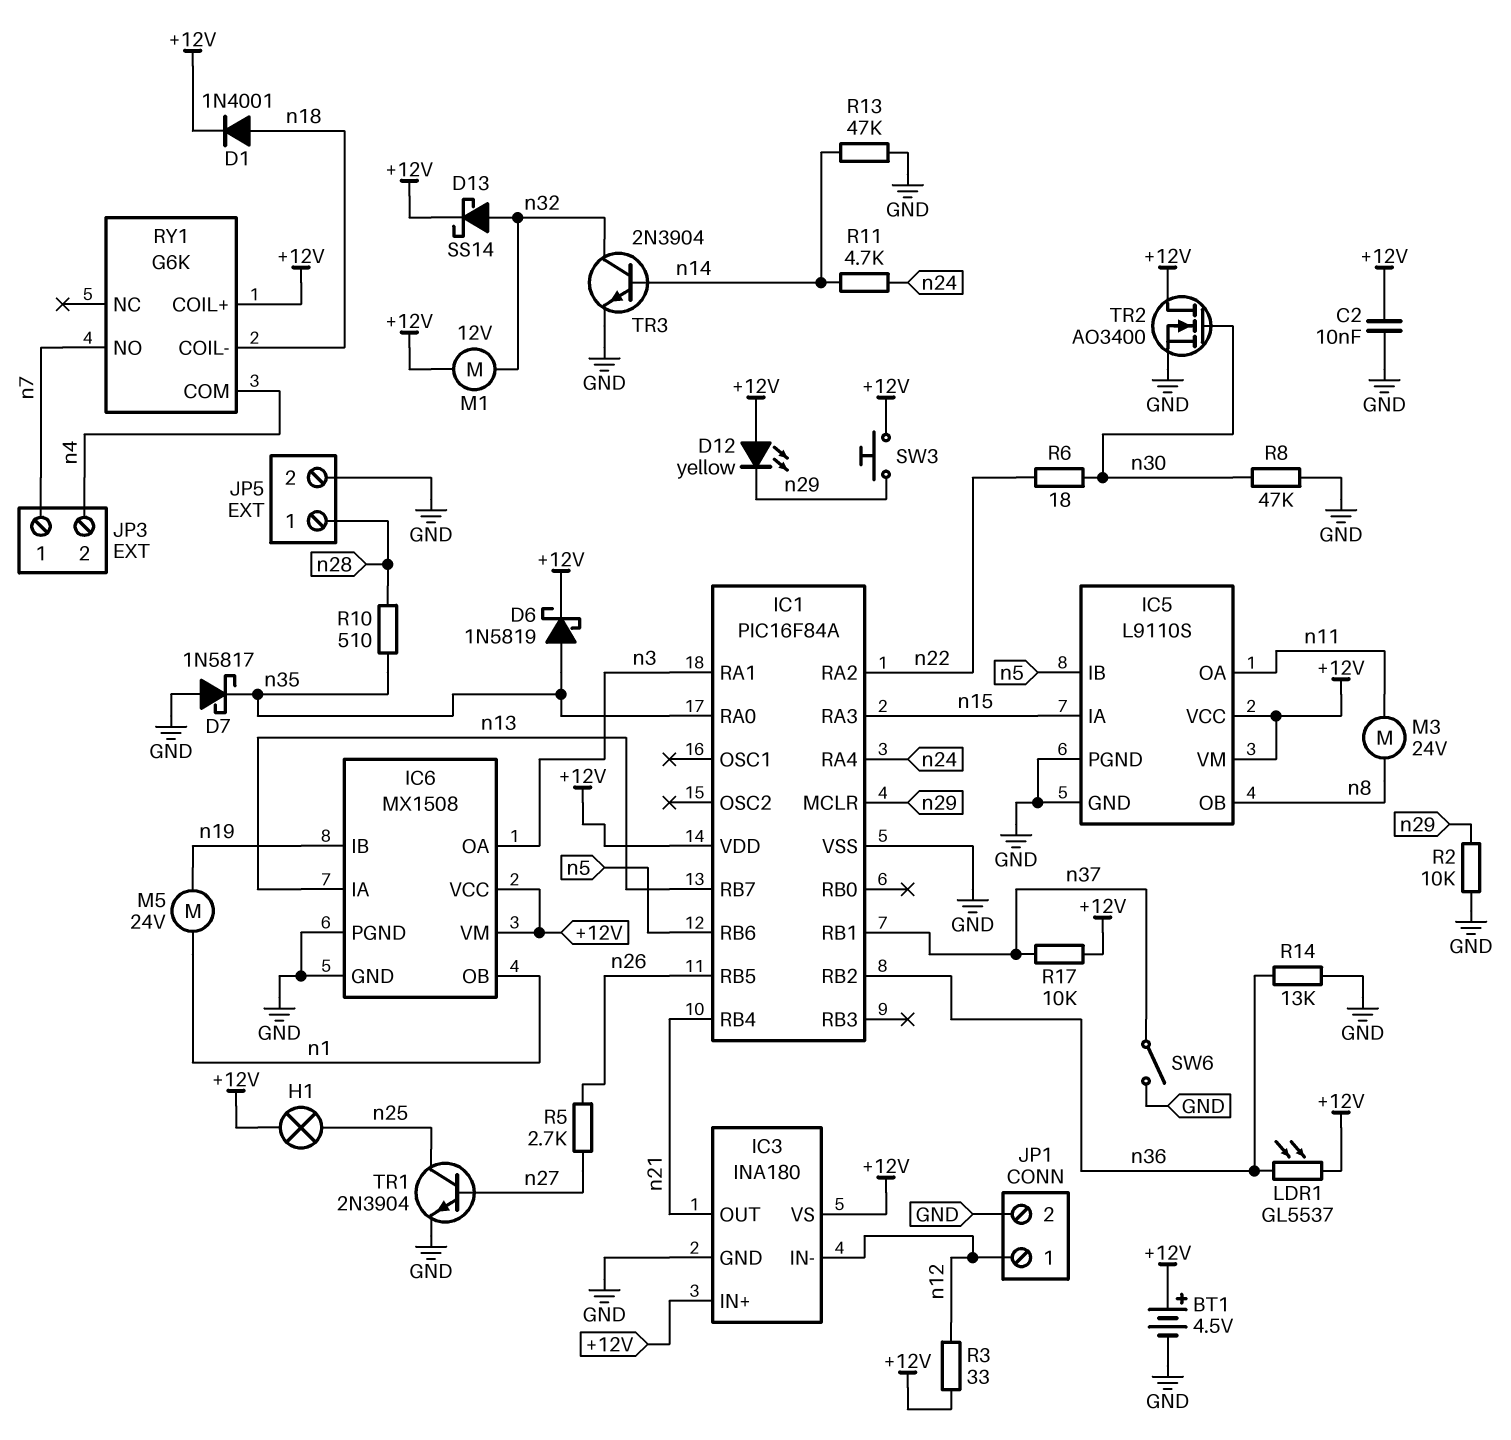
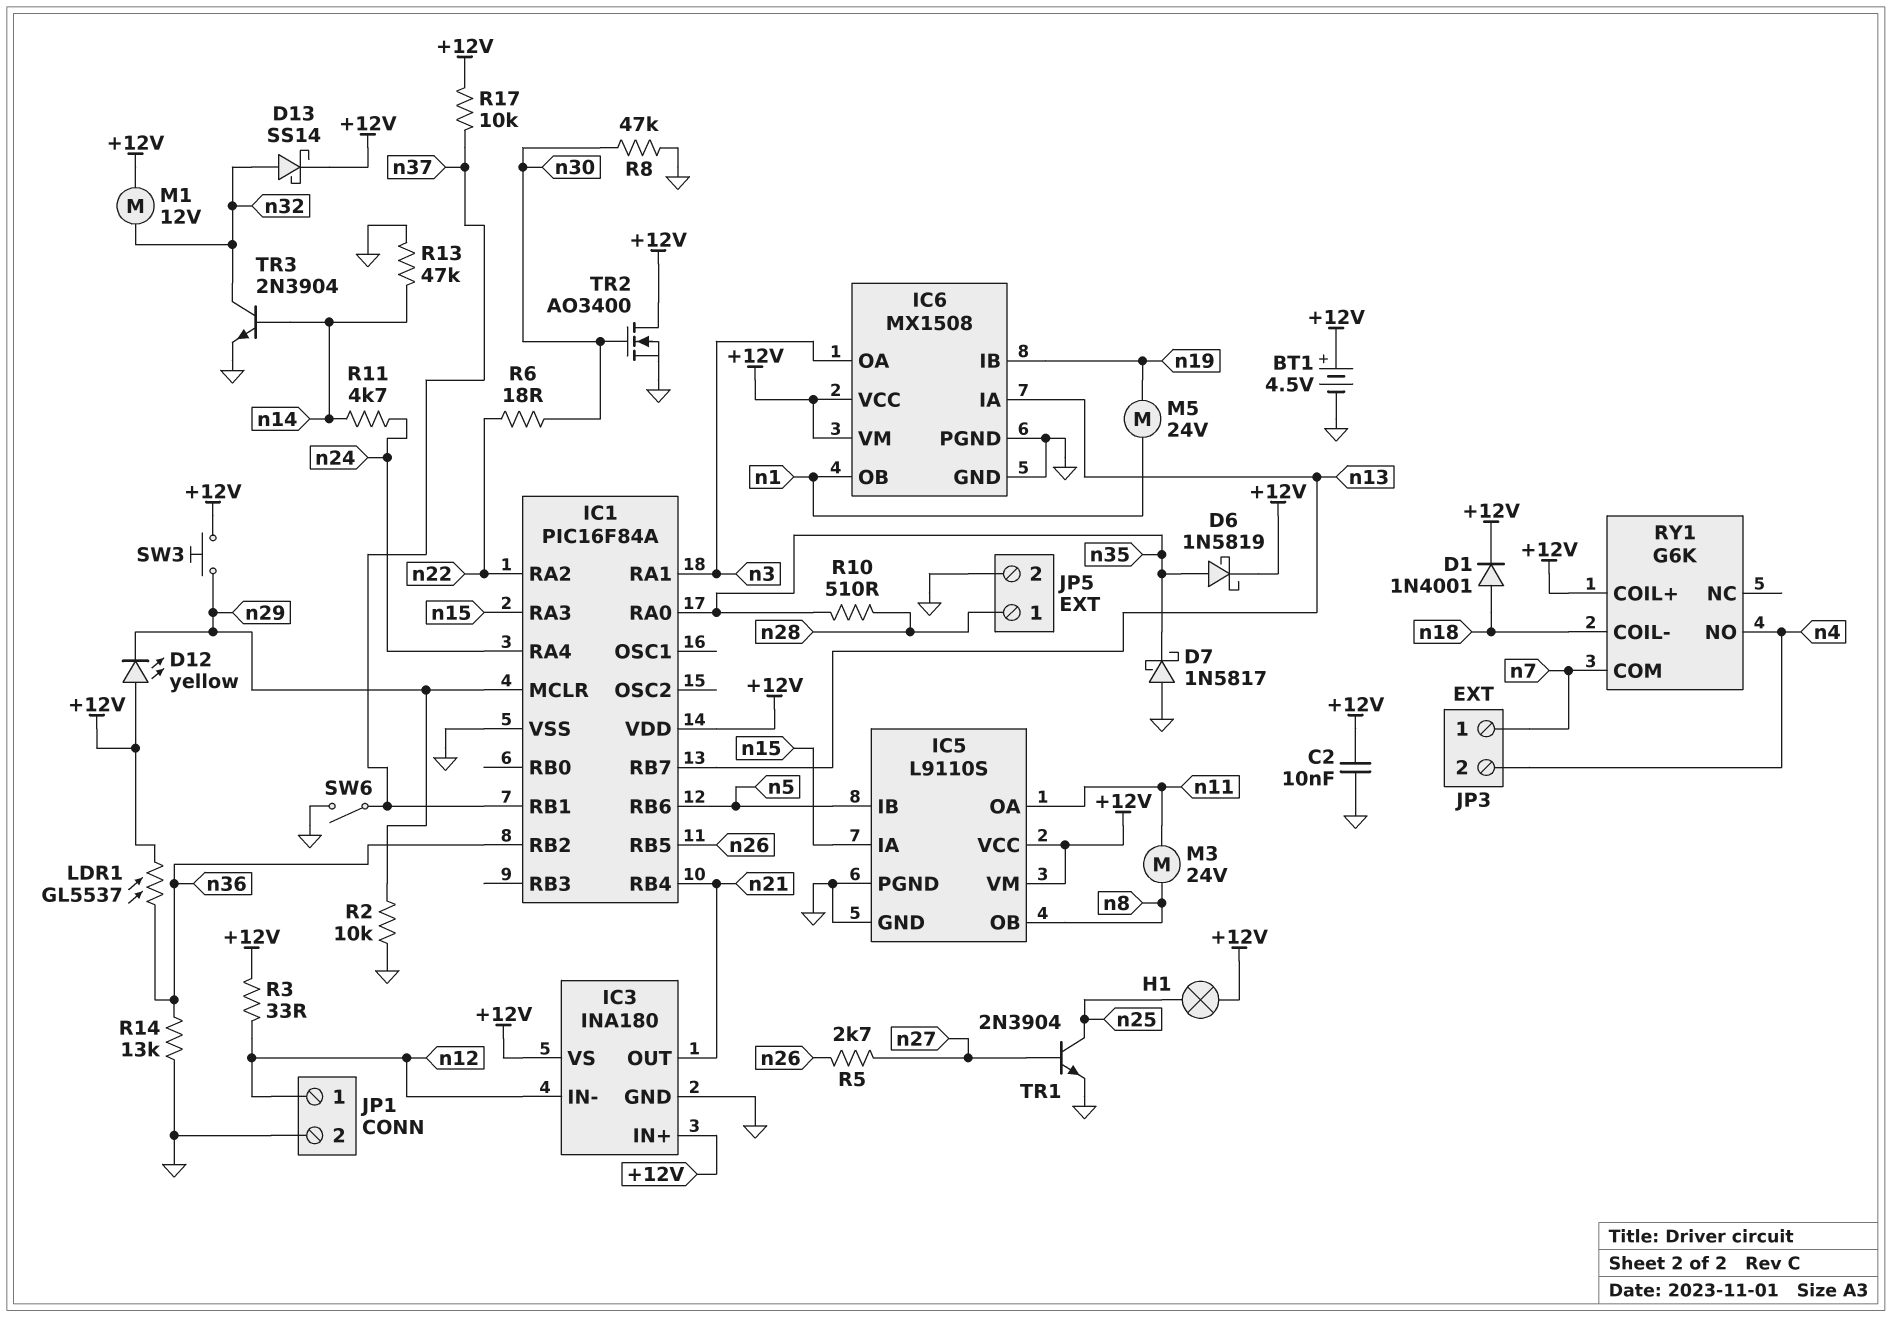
RY1 pin COM: n4 -> n7
RY1 pin NO: n7 -> n4

